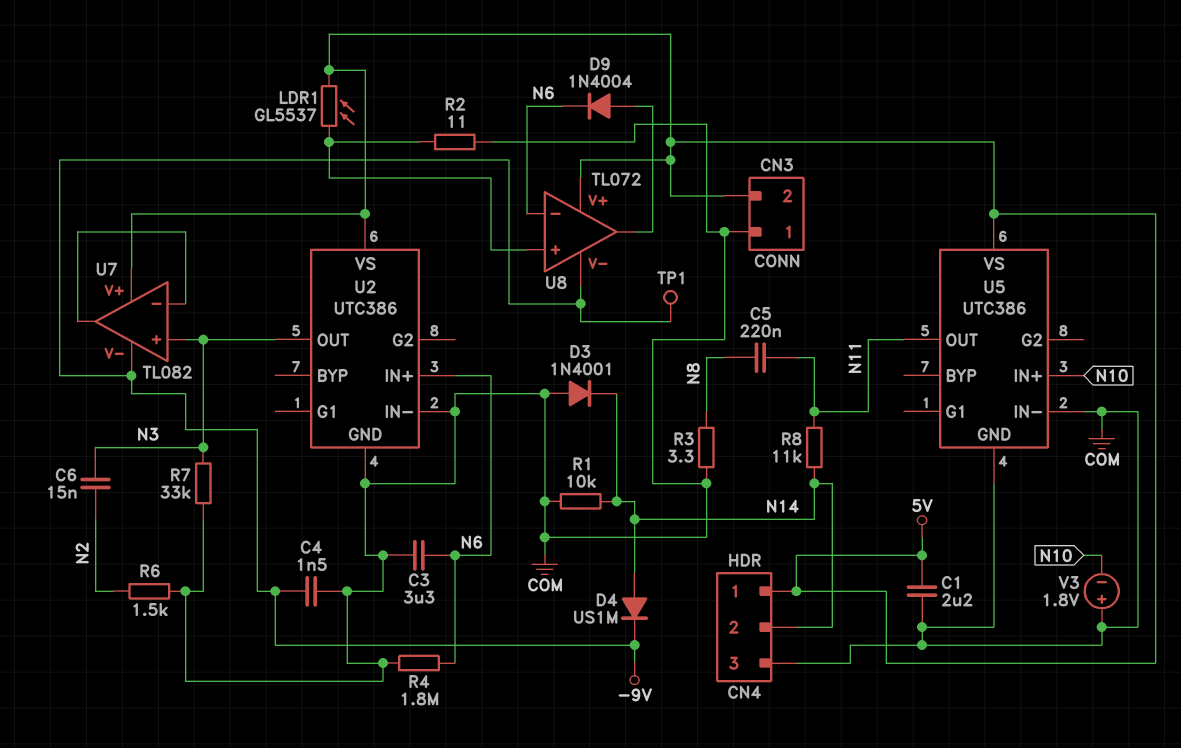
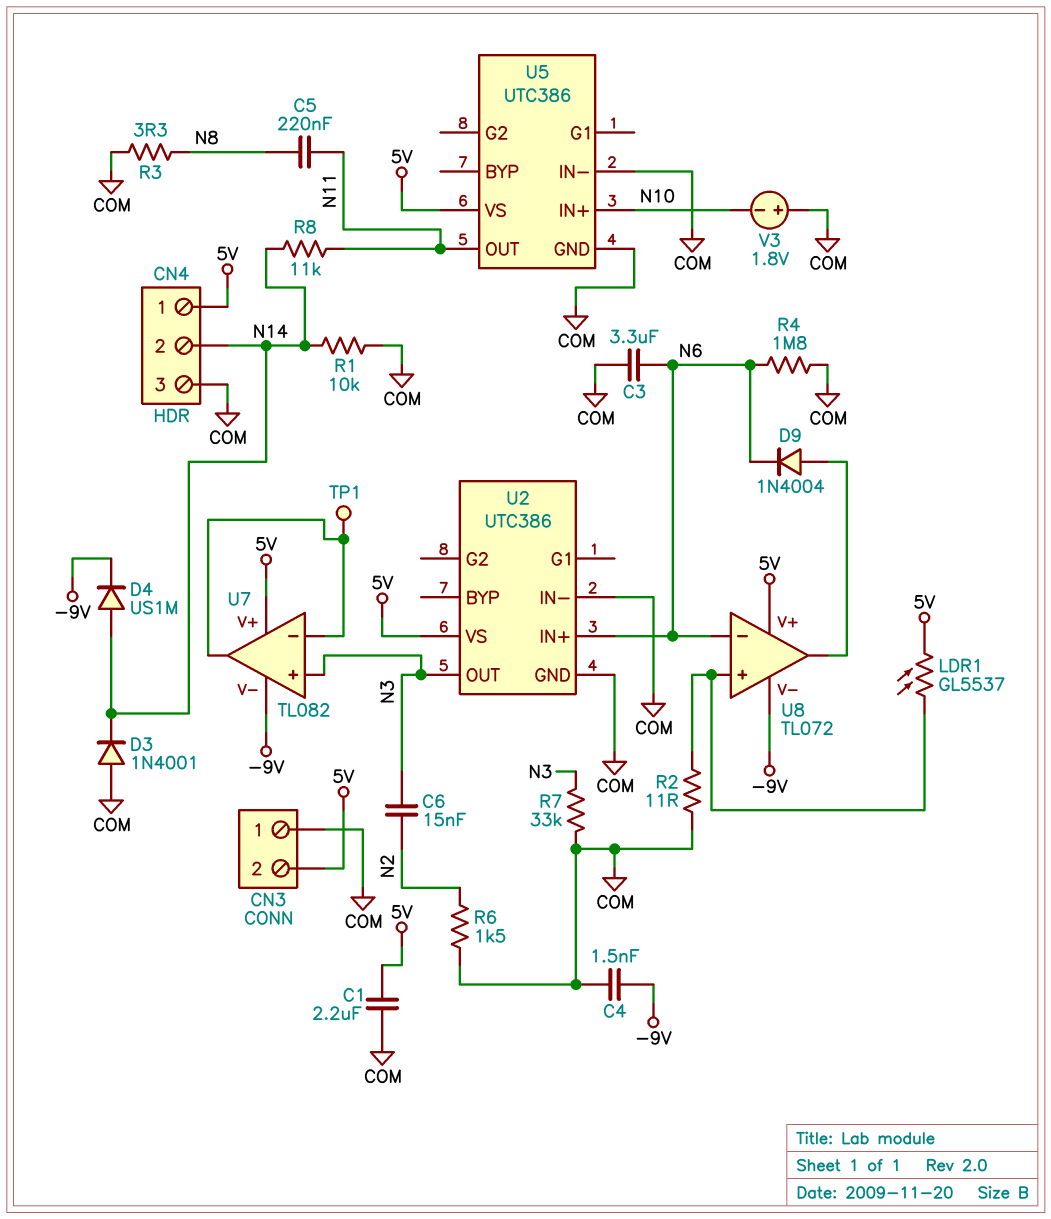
TP1: test point (-9V) -> test point (U7/in-)

